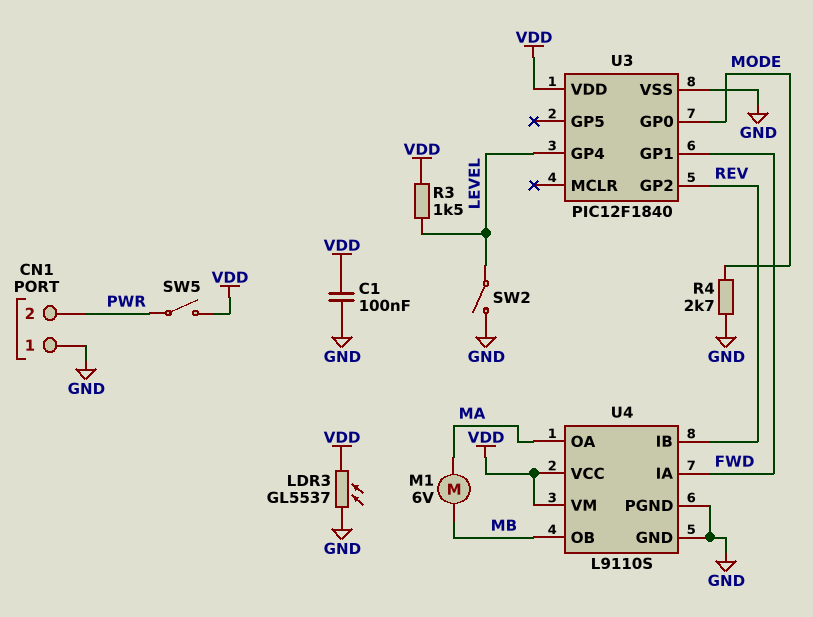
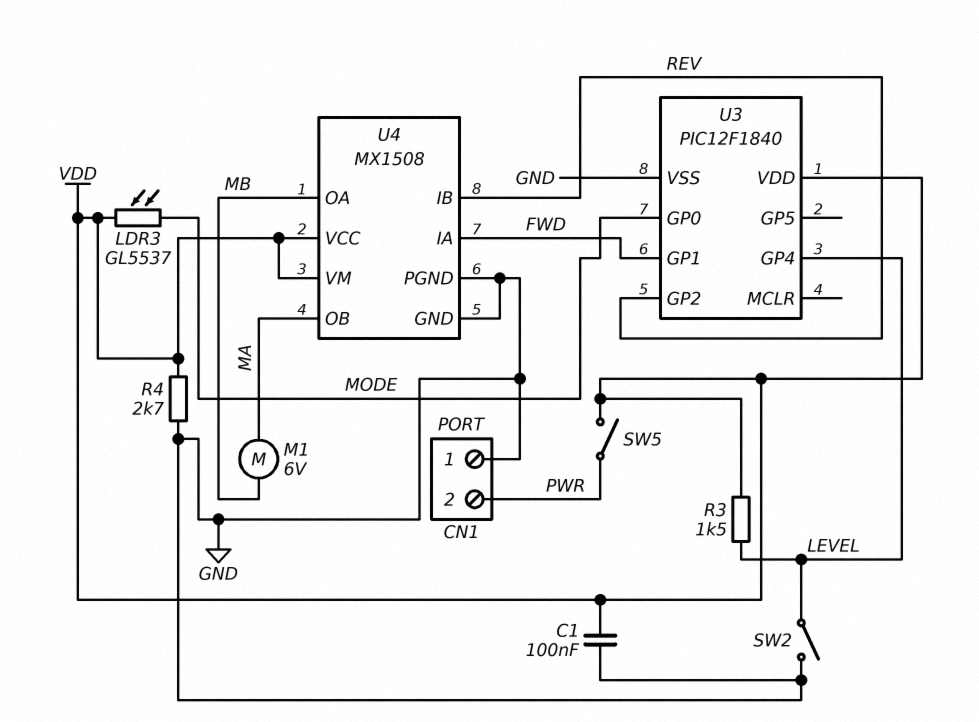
LDR3: GL5537 (GND, VDD) -> GL5537 (MODE, VDD)
R4: 2.7k (GND, MODE) -> 2.7k (GND, VDD)
U4: L9110S -> MX1508
U4 pin OA: MA -> MB
U4 pin OB: MB -> MA

